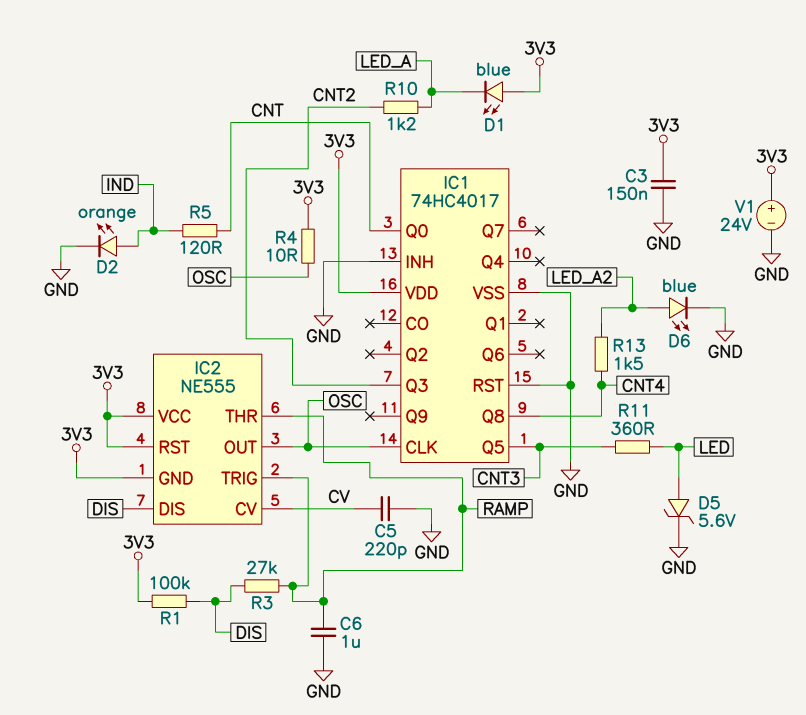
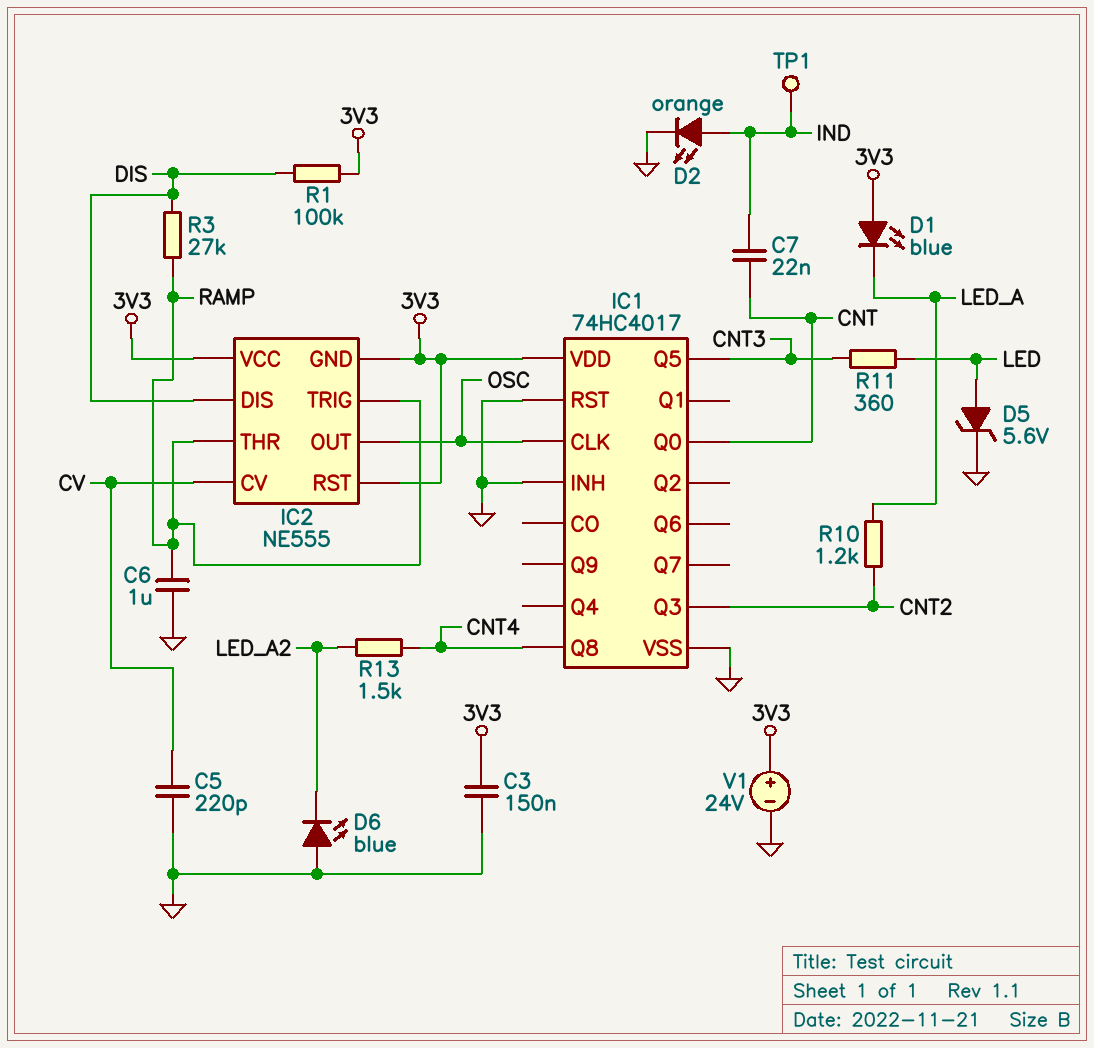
C7: none -> 22nF (CNT, IND)
D6: LED blue (A LED_A2, K GND) -> LED blue (A GND, K LED_A2)
R4: 10 (3V3, OSC) -> none
R5: 120 (CNT, IND) -> none
TP1: none -> test point (IND)

